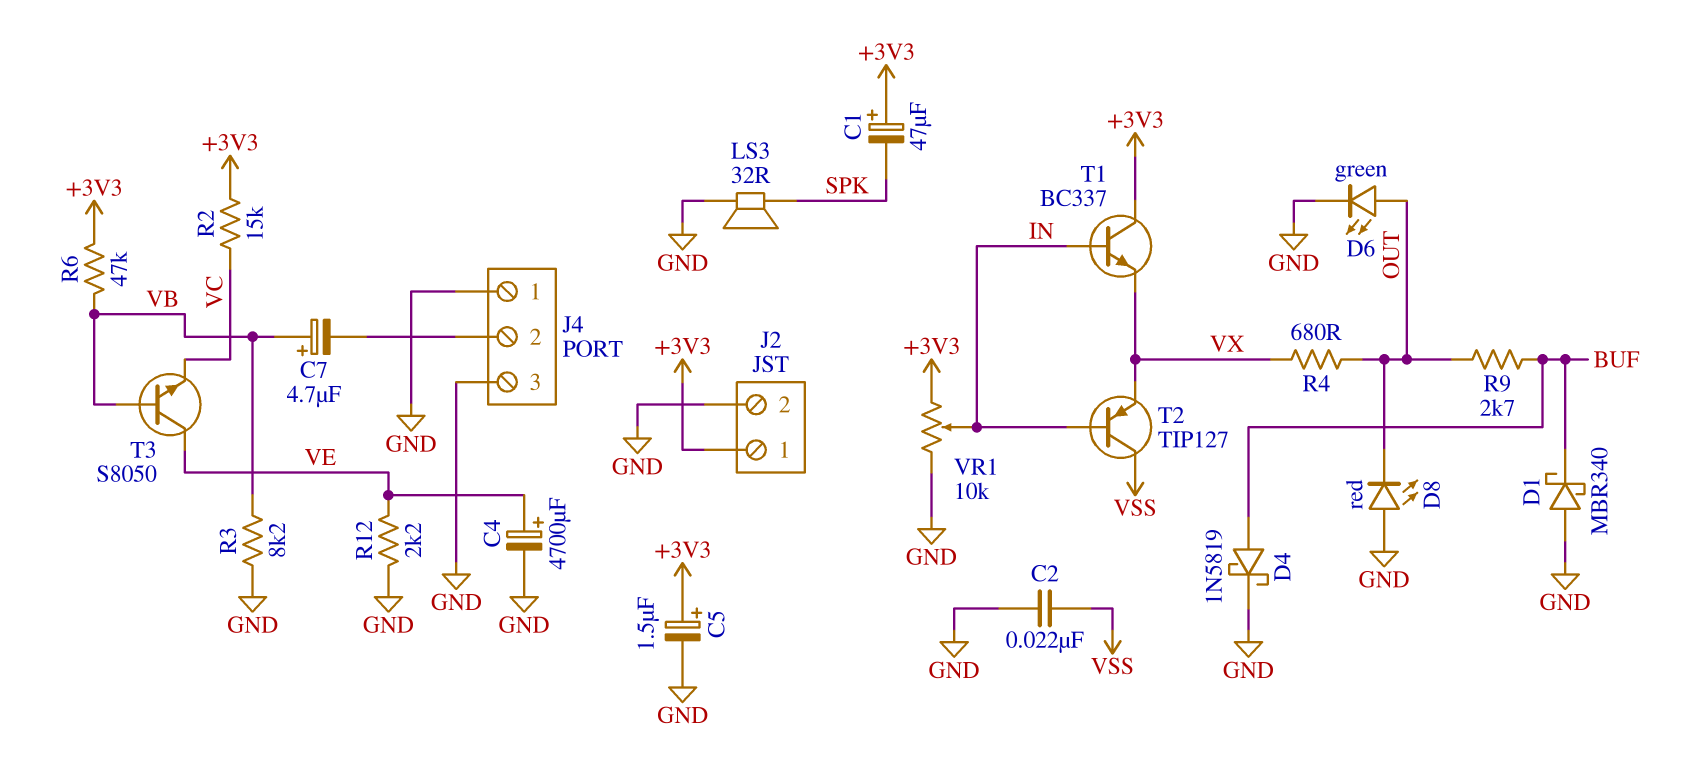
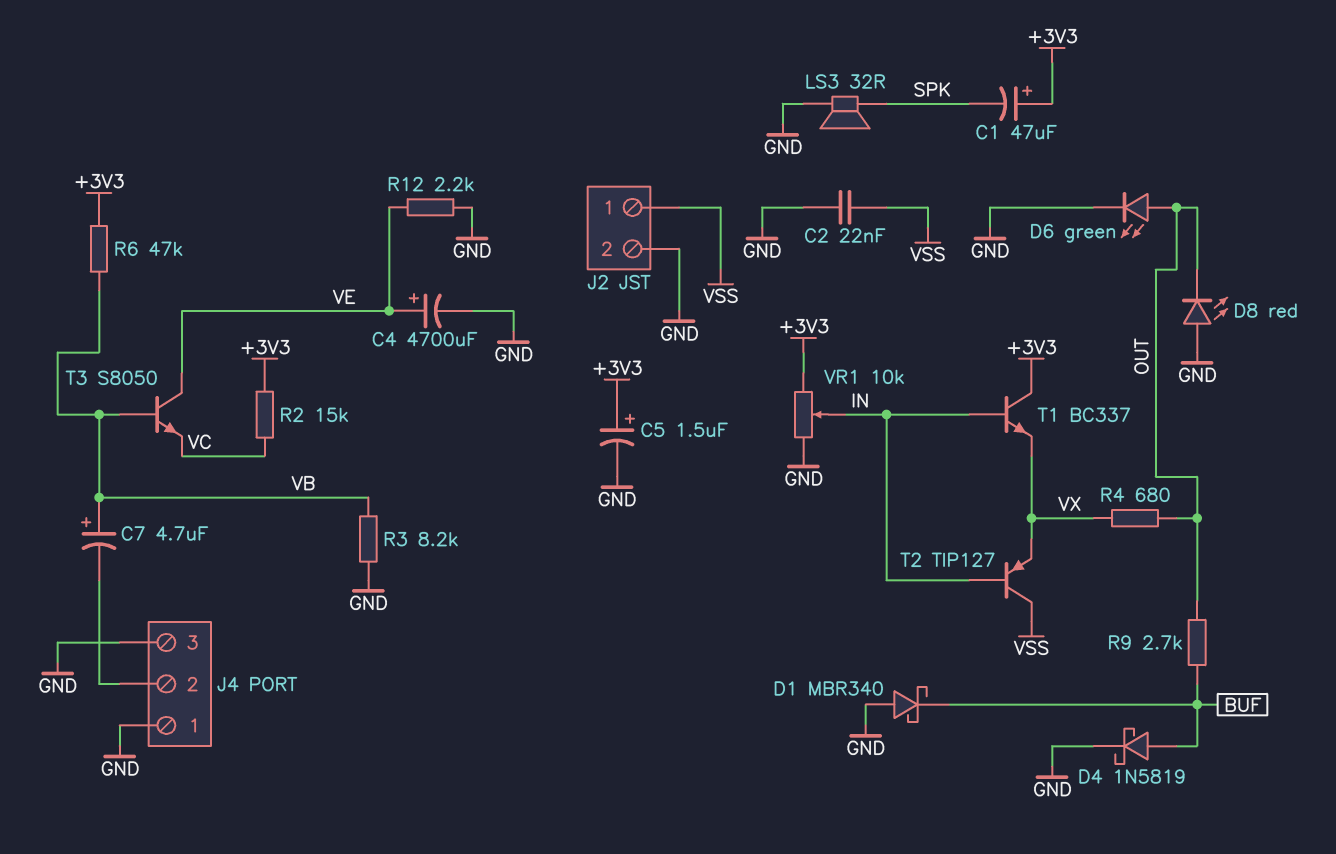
J2 pin 1: +3V3 -> VSS

